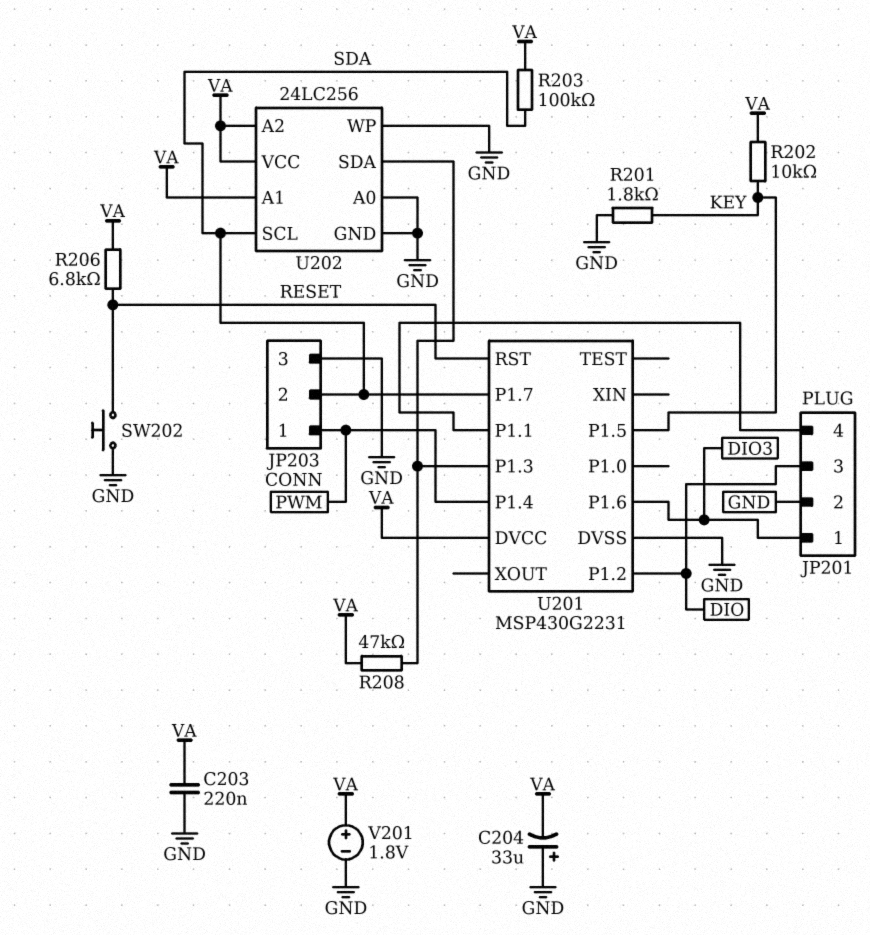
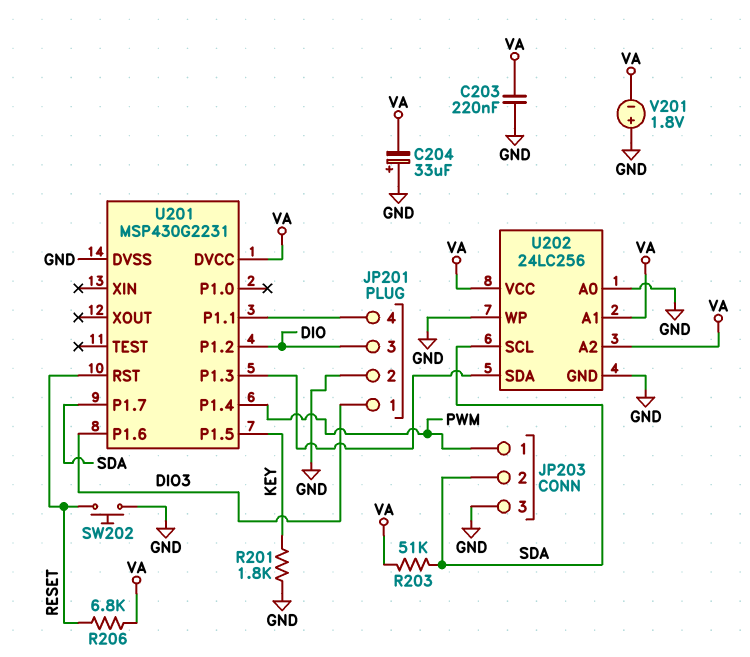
R202: 10k (KEY, VA) -> none
R203: 100k (SDA, VA) -> 51k (SDA, VA)
R208: 47k (U201/P1.3, VA) -> none
V201: 1.8V (plus VA, minus GND) -> 1.8V (plus GND, minus VA)

